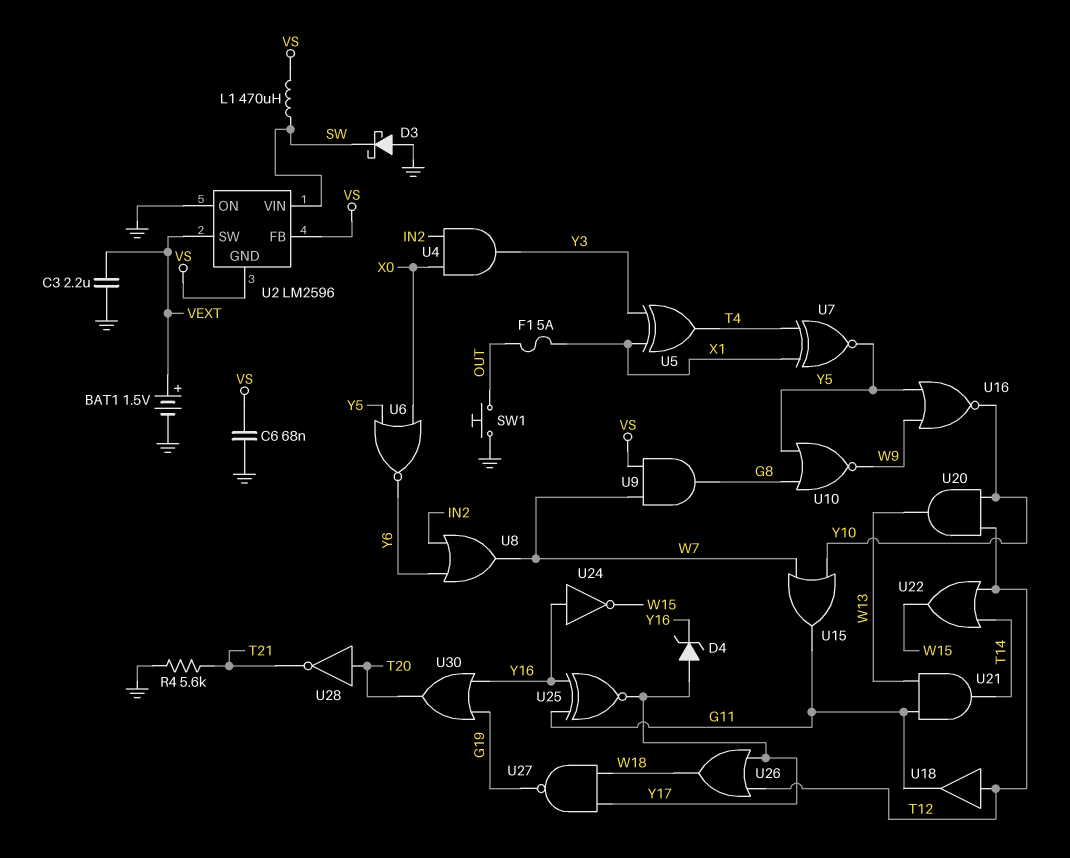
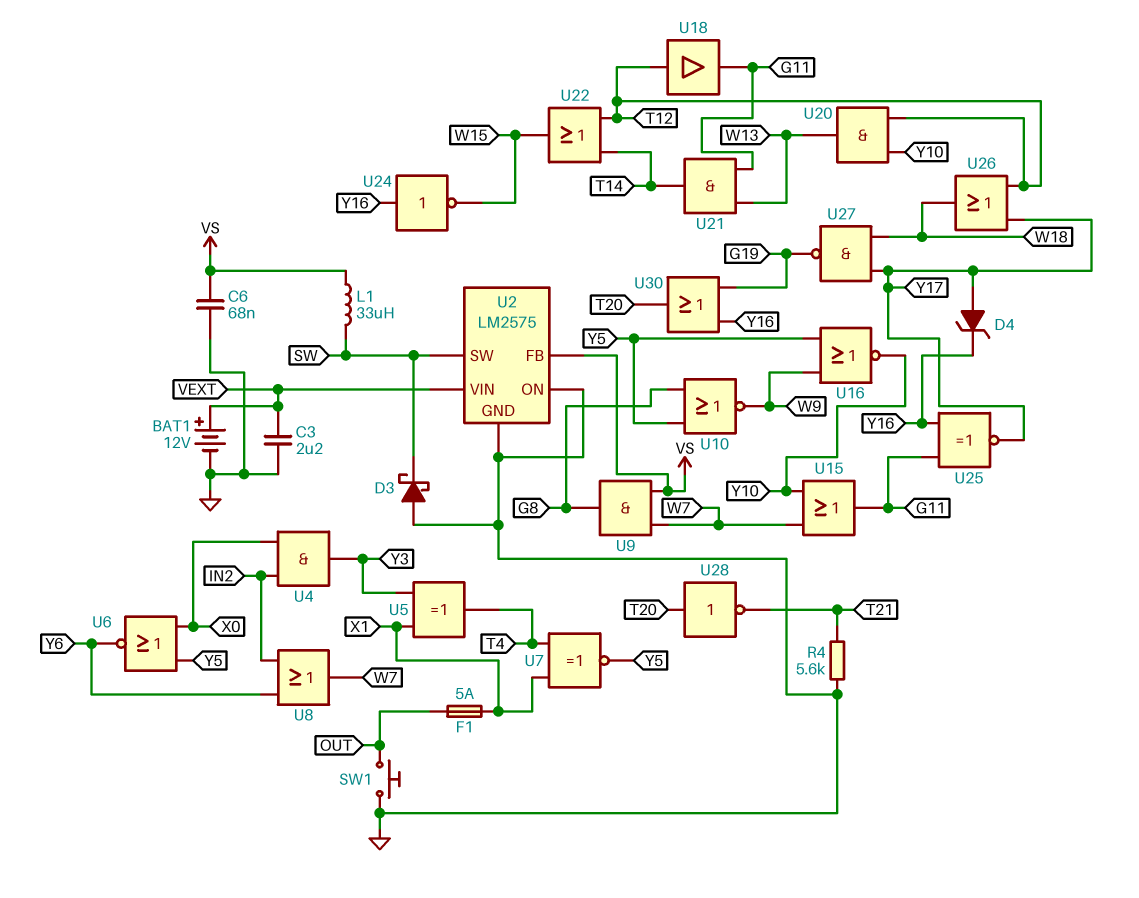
BAT1: 1.5V (plus VEXT, minus GND) -> 12V (plus VEXT, minus GND)
L1: 470uH (SW, VS) -> 33uH (SW, VS)
U2: LM2596 -> LM2575
U2 pin GND: VS -> GND
U2 pin SW: VEXT -> SW
U2 pin VIN: SW -> VEXT

